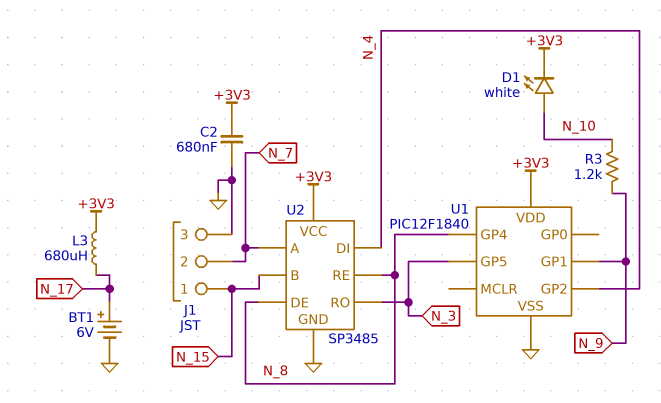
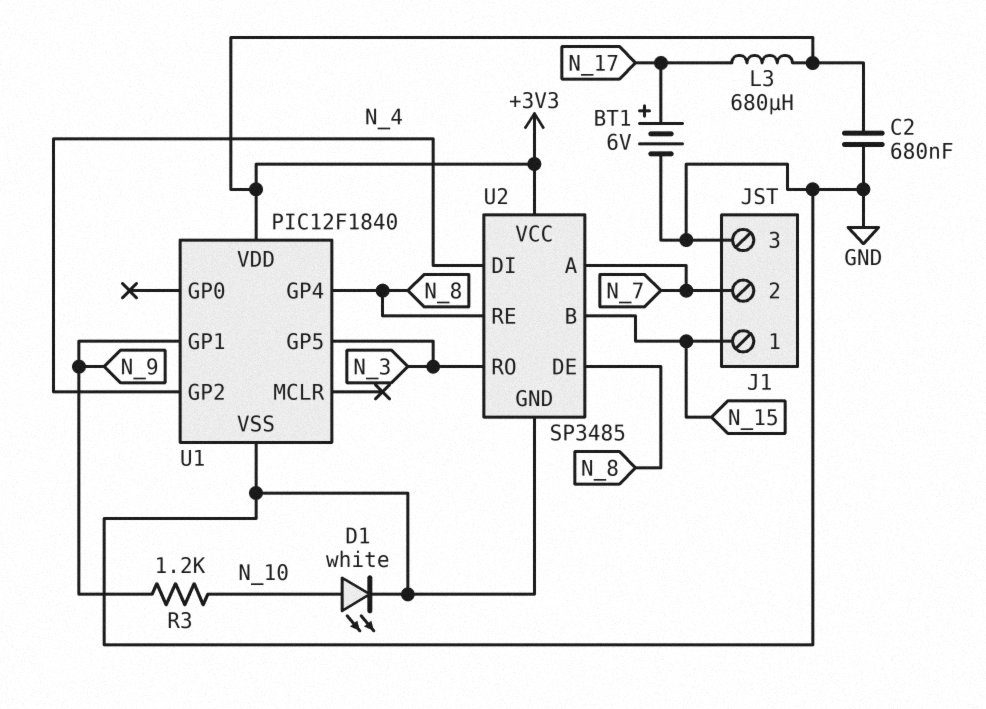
D1: LED white (A N_10, K +3V3) -> LED white (A N_10, K GND)

